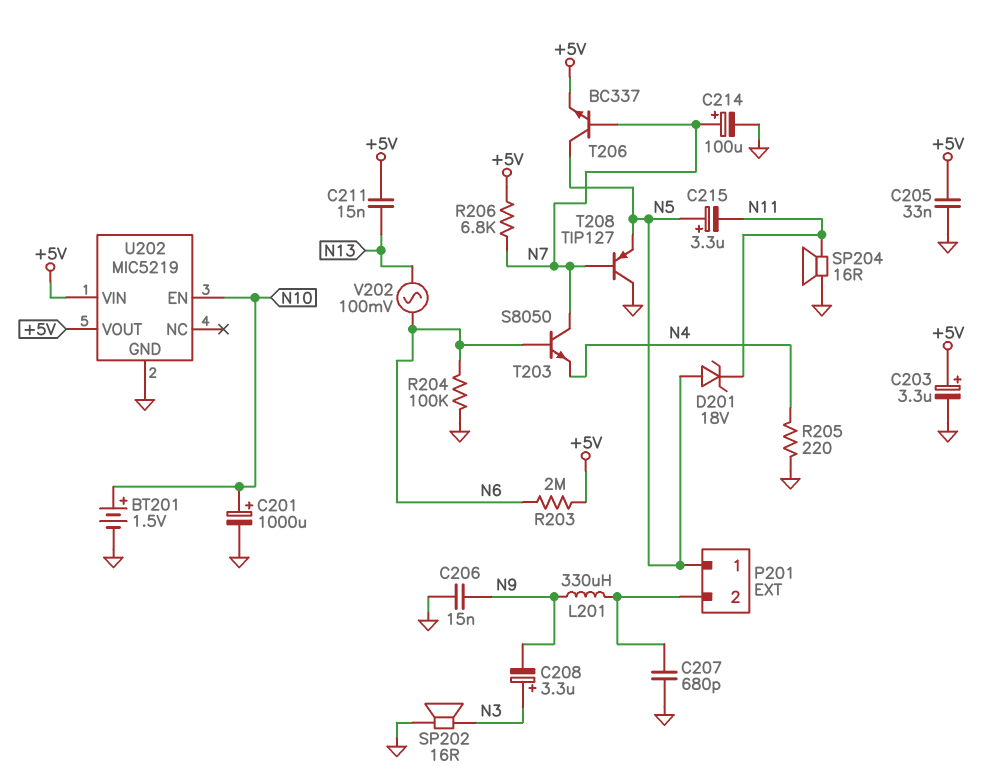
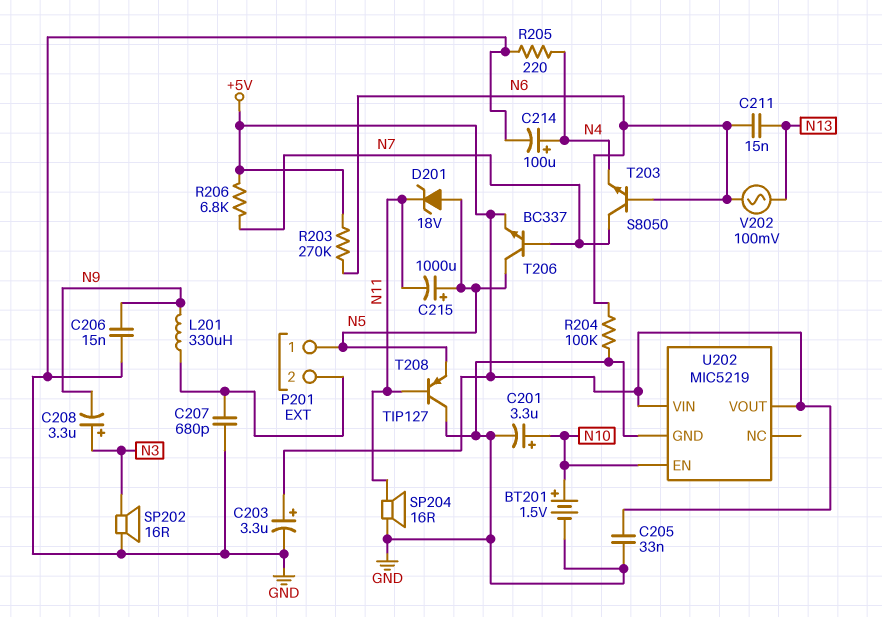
C201: 1000uF (plus N10, minus GND) -> 3.3uF (plus N10, minus GND)
C211: 15nF (+5V, N13) -> 15nF (N6, N13)
C214: 100uF (plus N7, minus GND) -> 100uF (plus N4, minus GND)
C215: 3.3uF (plus N5, minus N11) -> 1000uF (plus N5, minus N11)
R203: 2M (+5V, N6) -> 270k (+5V, N6)
T208: PNP TIP127 (B N7, C GND, E N5) -> PNP TIP127 (B N11, C GND, E N5)

